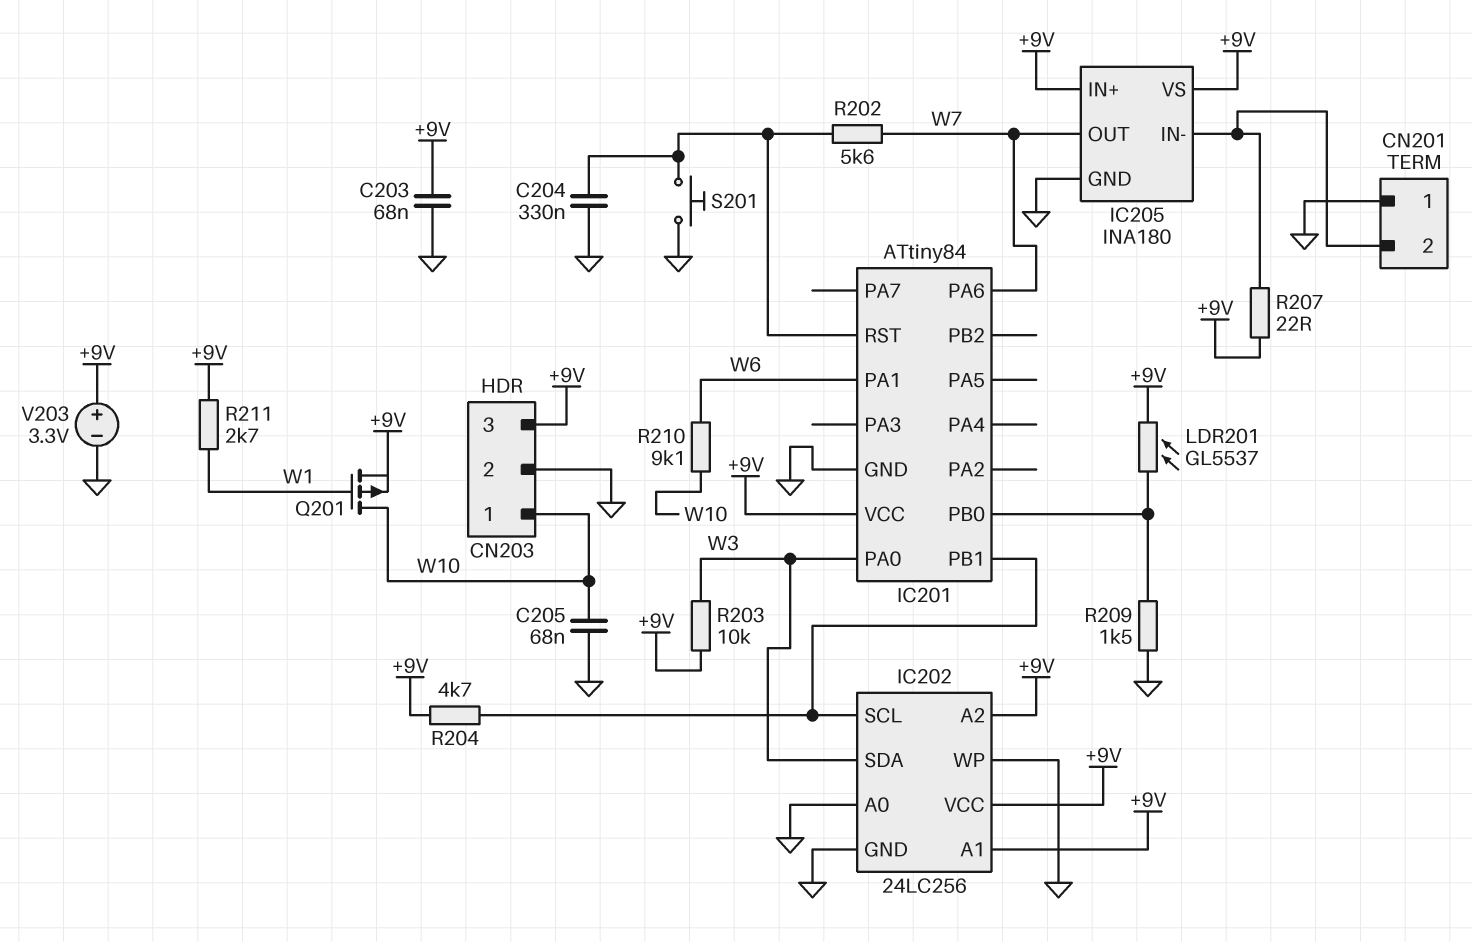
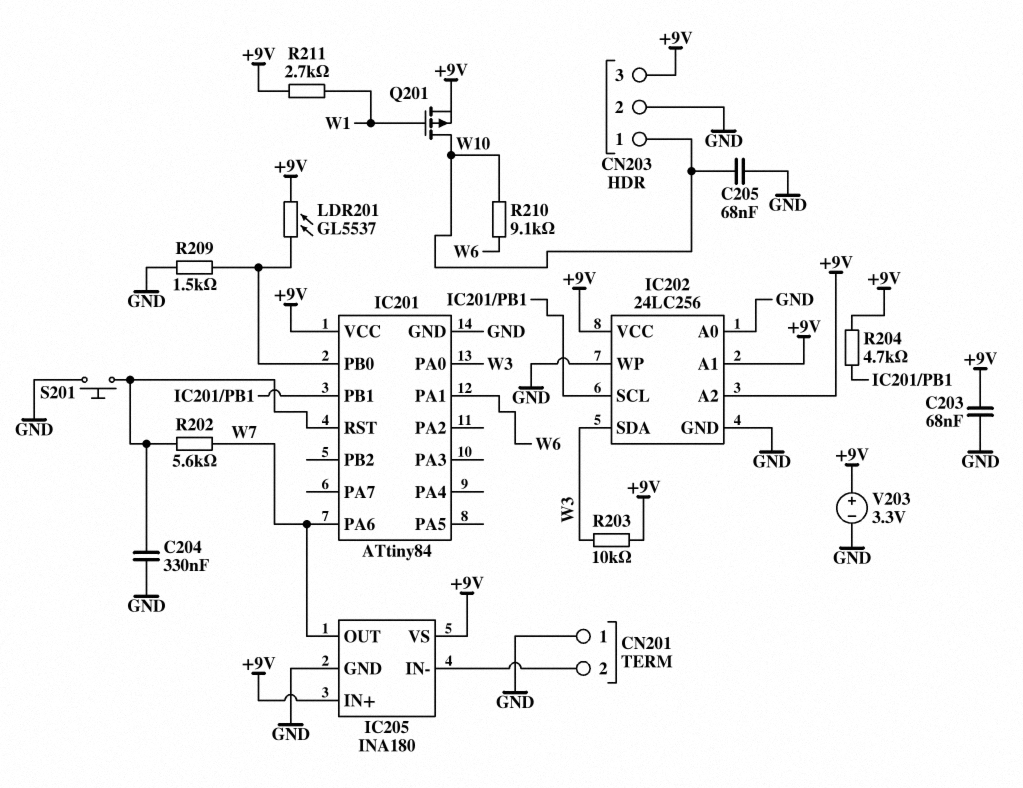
R207: 22 (+9V, CN201/2) -> none

